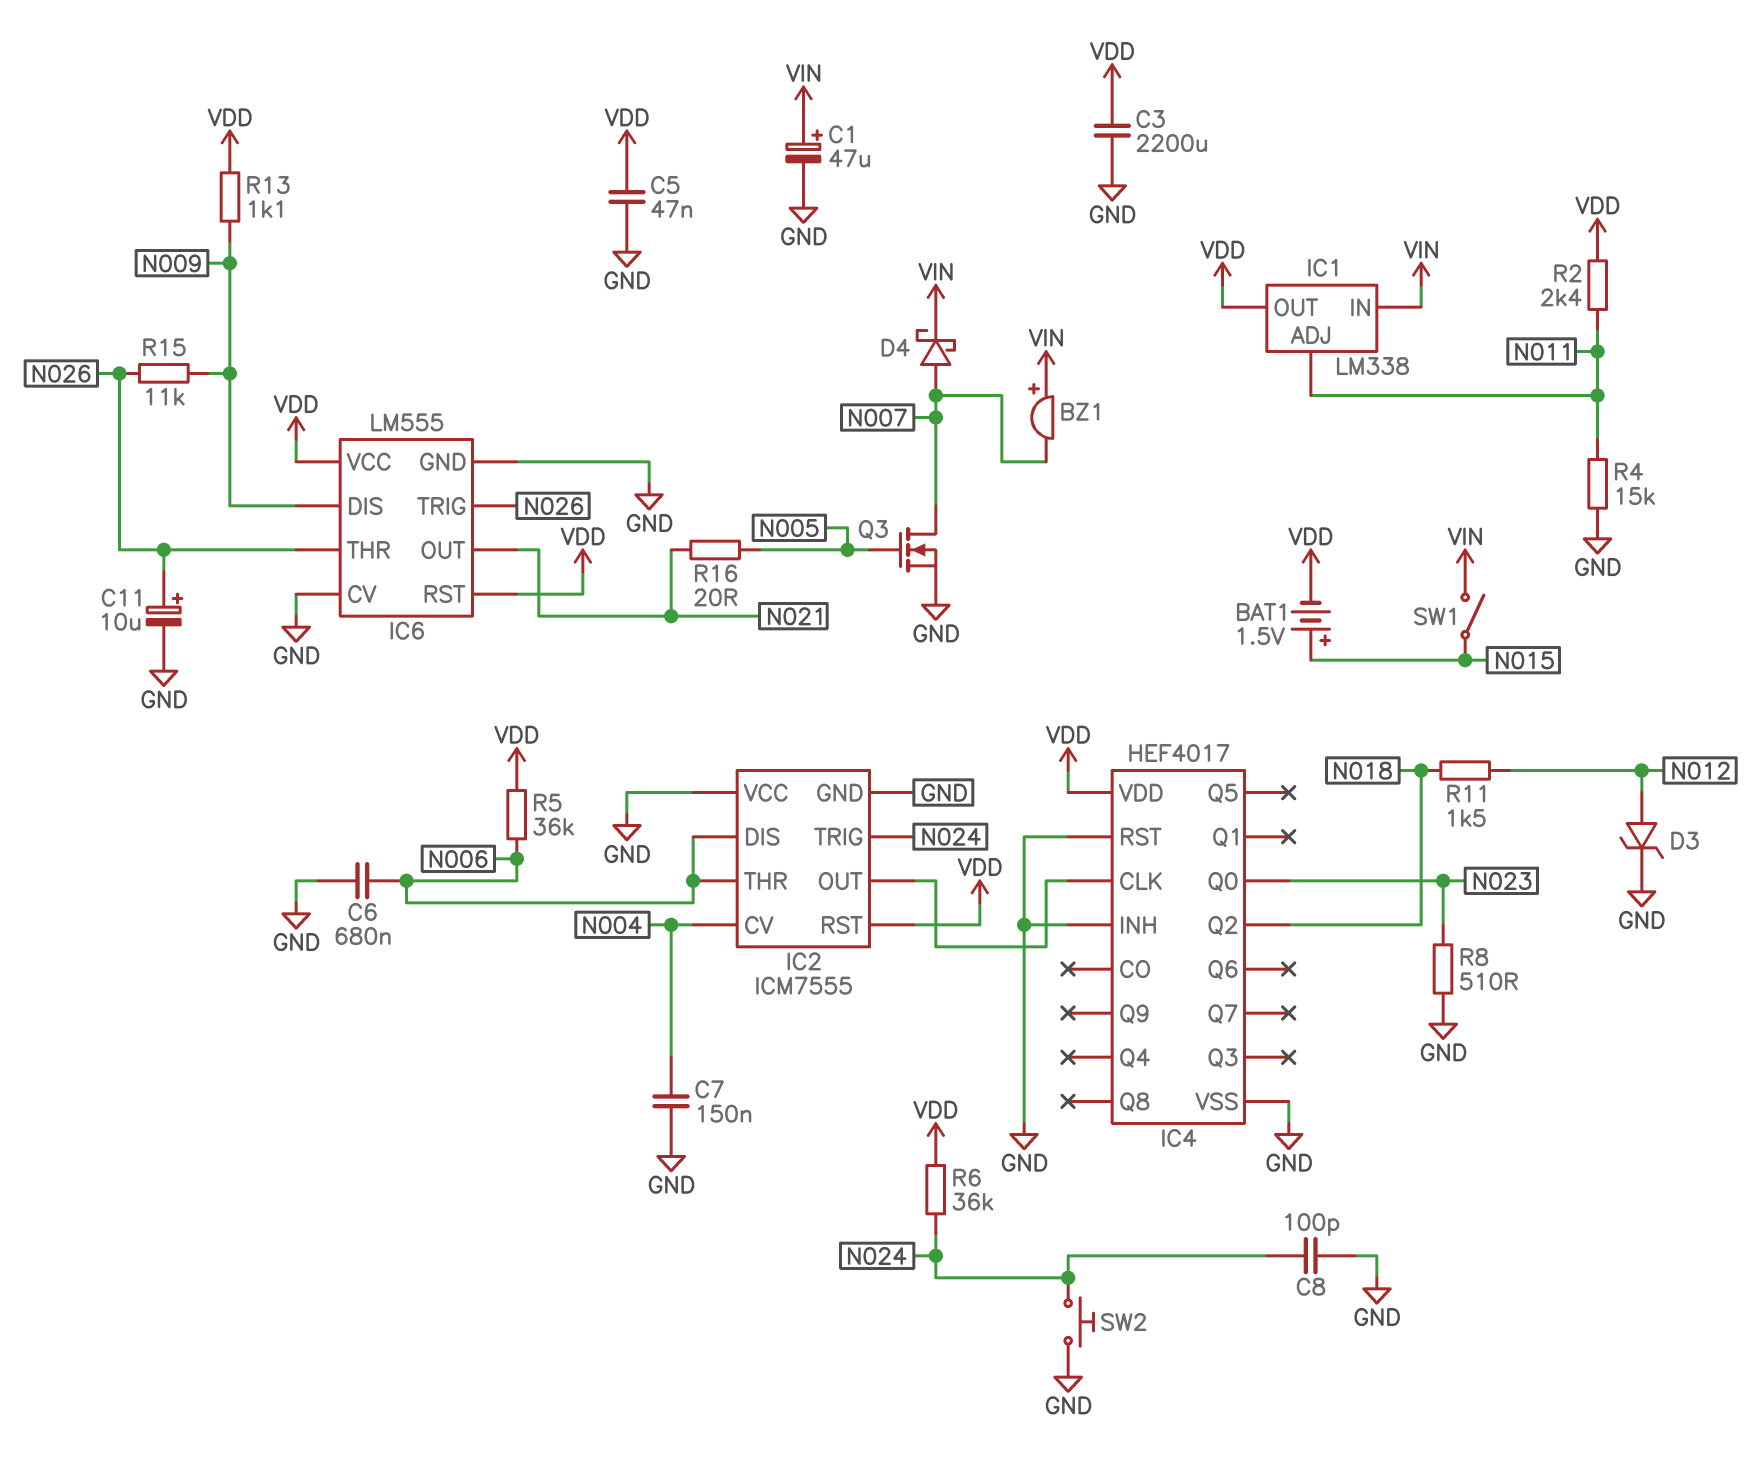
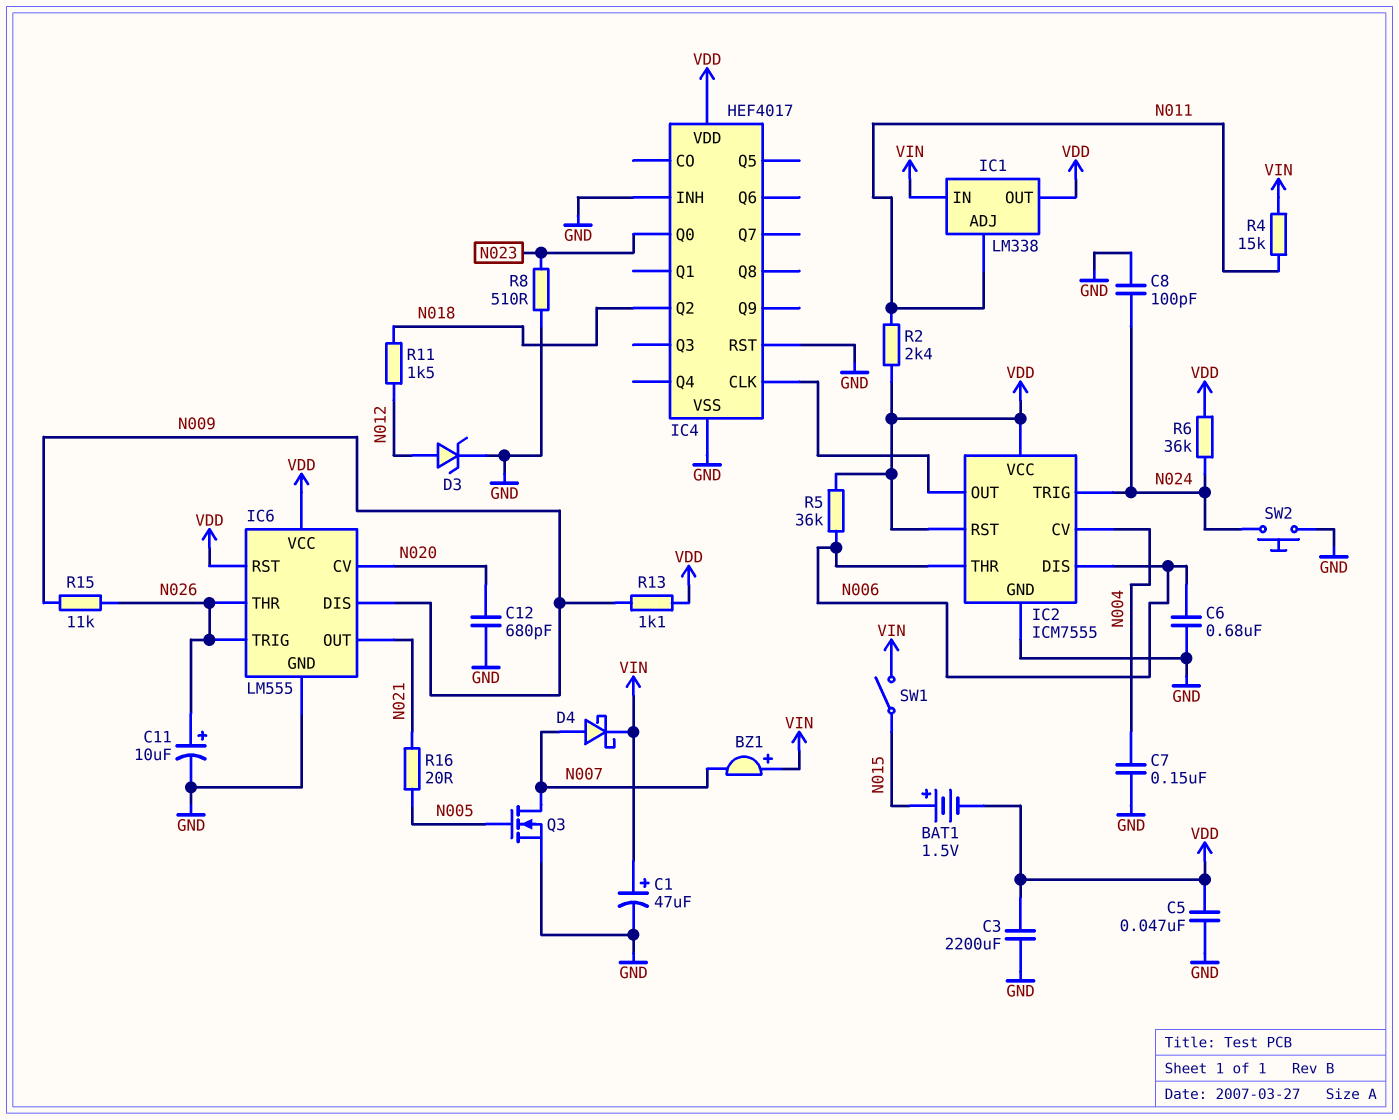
C12: none -> 680pF (GND, N020)
IC2 pin VCC: GND -> VDD
IC6 pin CV: GND -> N020
R4: 15k (GND, N011) -> 15k (N011, VIN)

